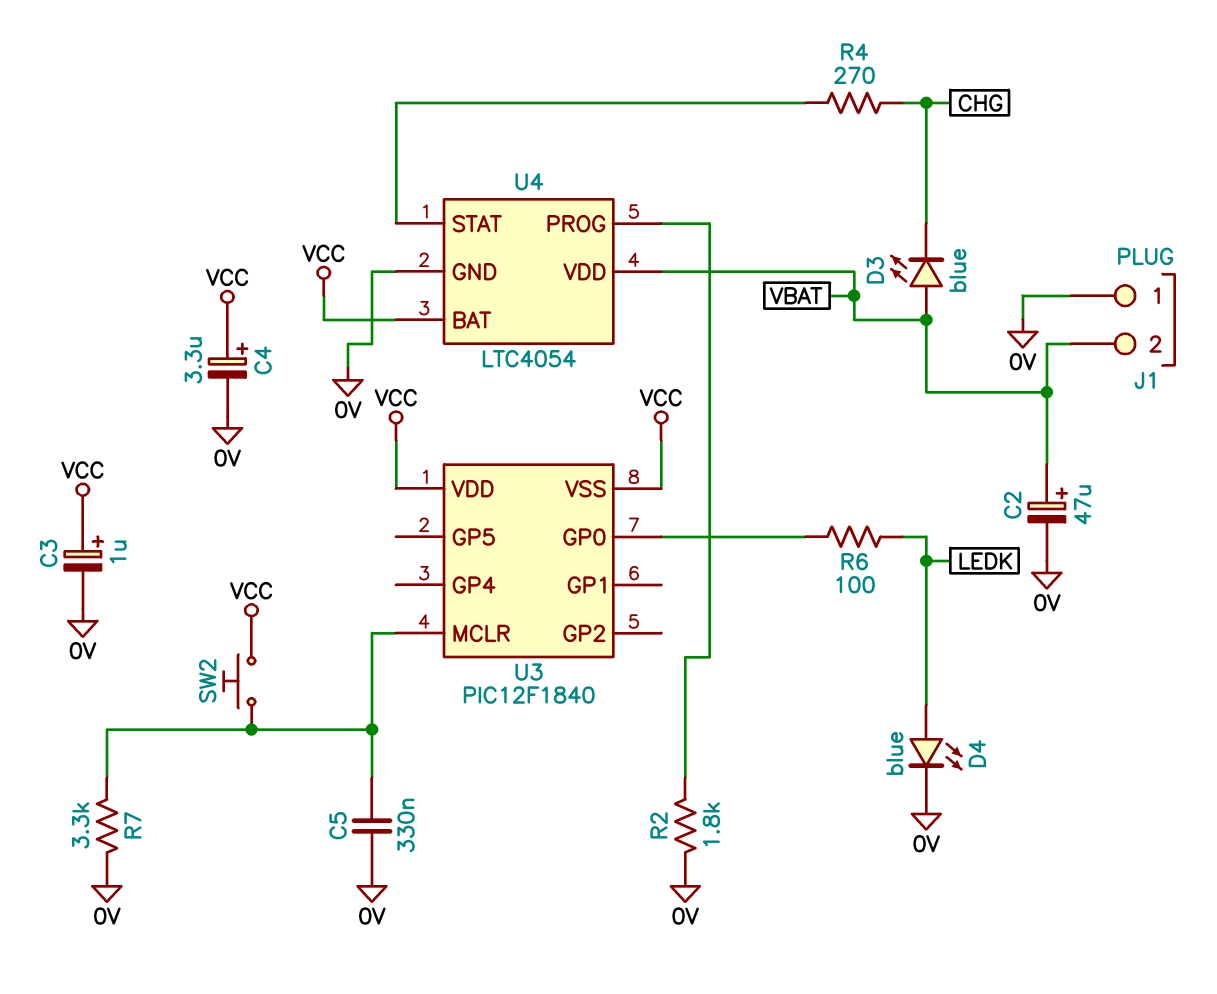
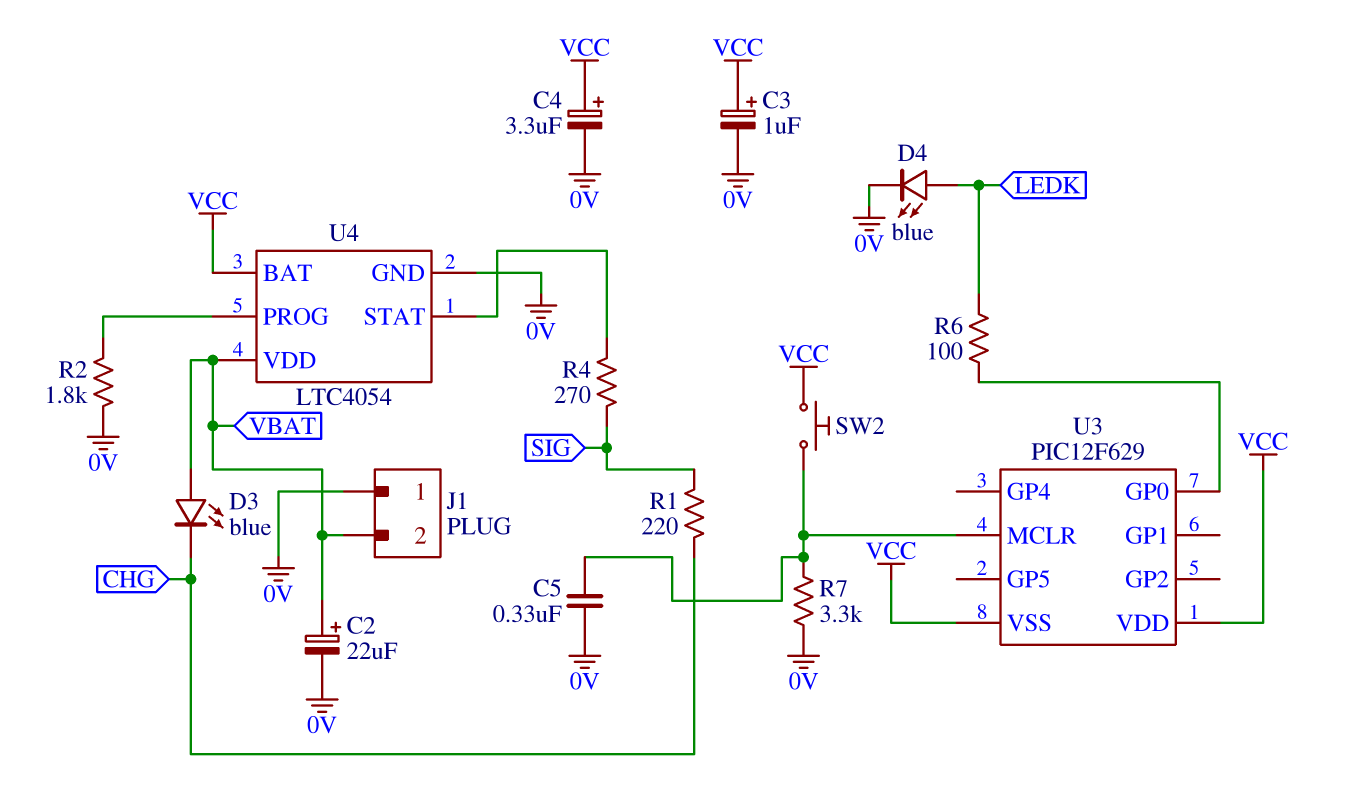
C2: 47uF (plus VBAT, minus 0V) -> 22uF (plus VBAT, minus 0V)
R1: none -> 220 (CHG, SIG)
R4: 270 (CHG, U4/STAT) -> 270 (SIG, U4/STAT)
U3: PIC12F1840 -> PIC12F629

